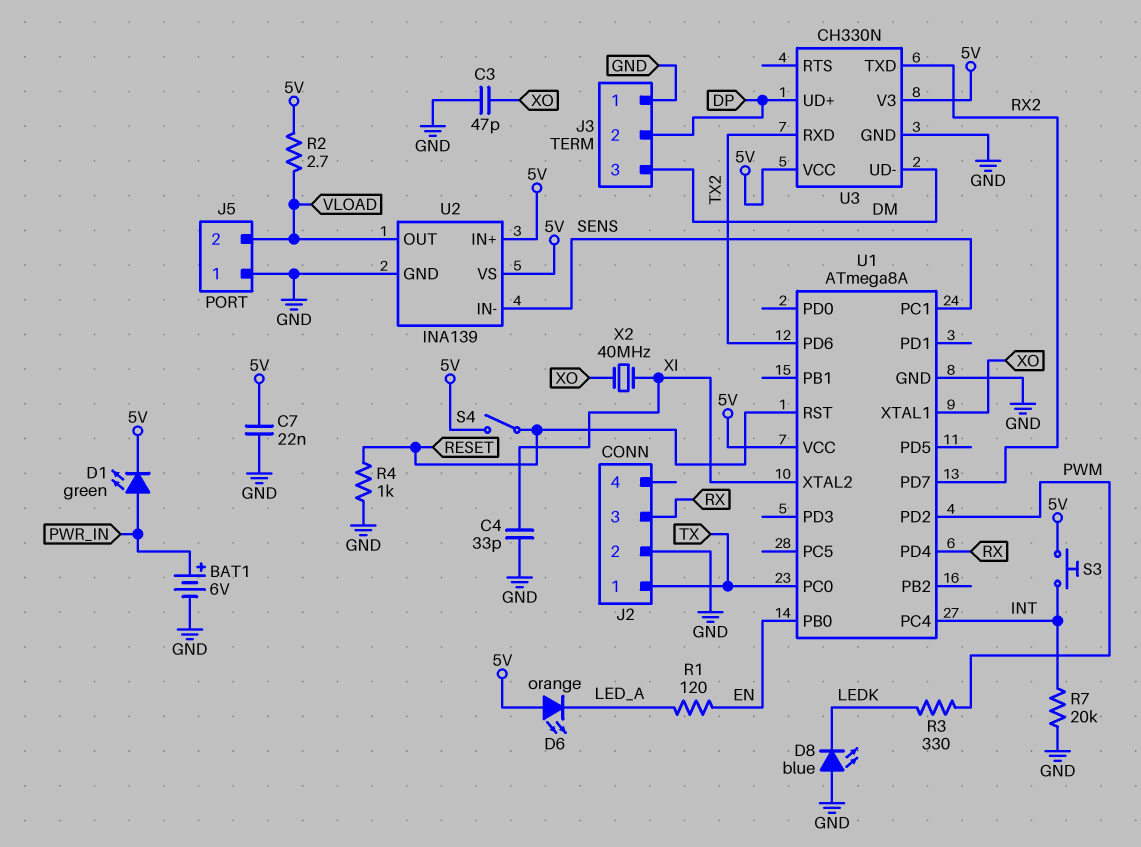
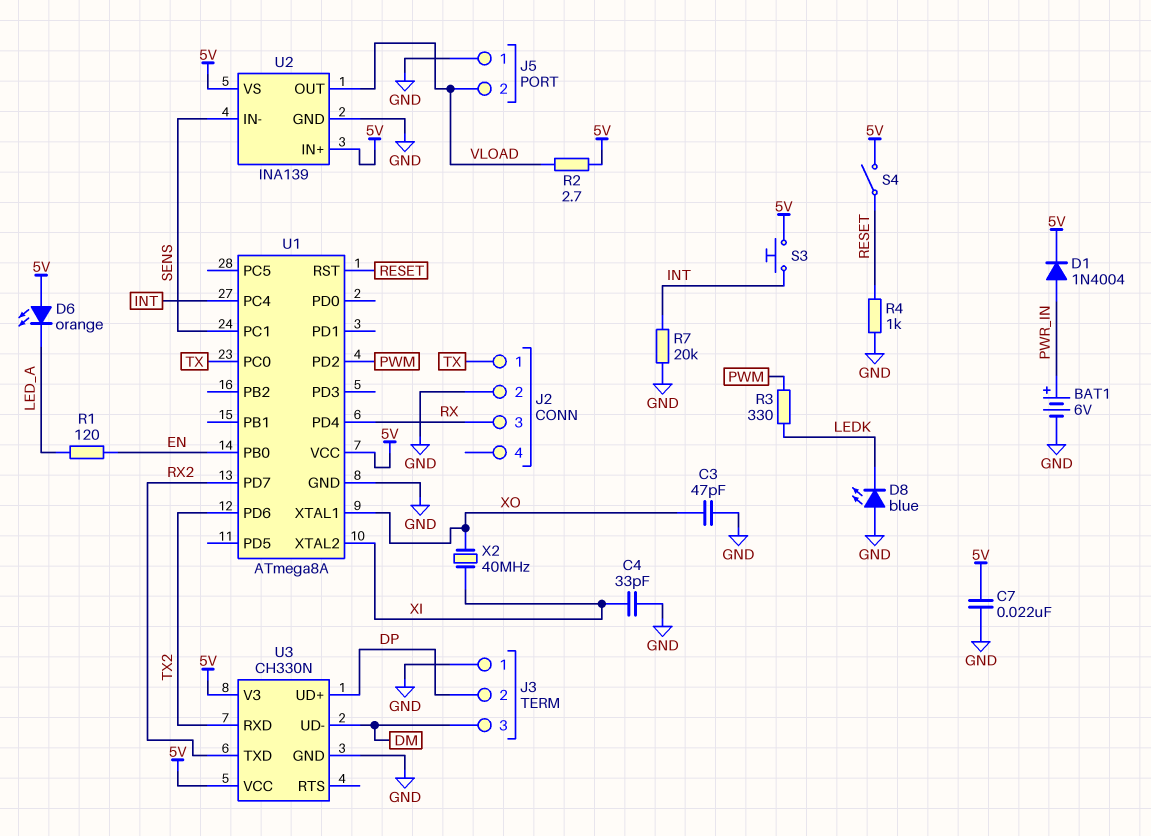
D1: LED green (A PWR_IN, K 5V) -> diode 1N4004 (A PWR_IN, K 5V)

